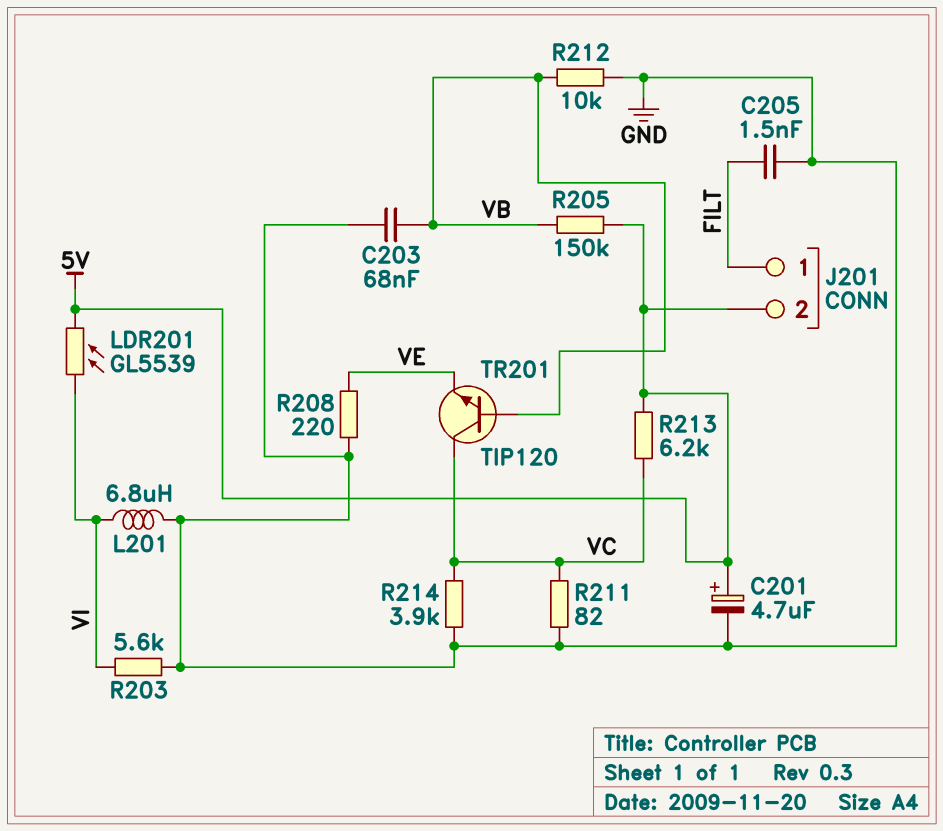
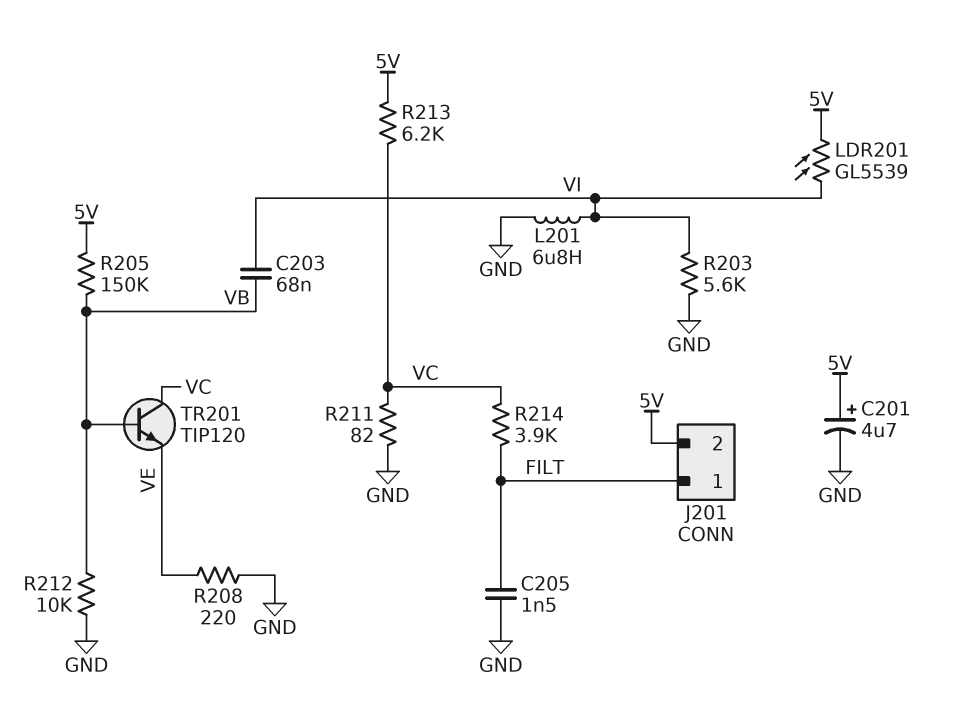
C203: 68nF (GND, VB) -> 68nF (VB, VI)
R214: 3.9k (GND, VC) -> 3.9k (FILT, VC)

